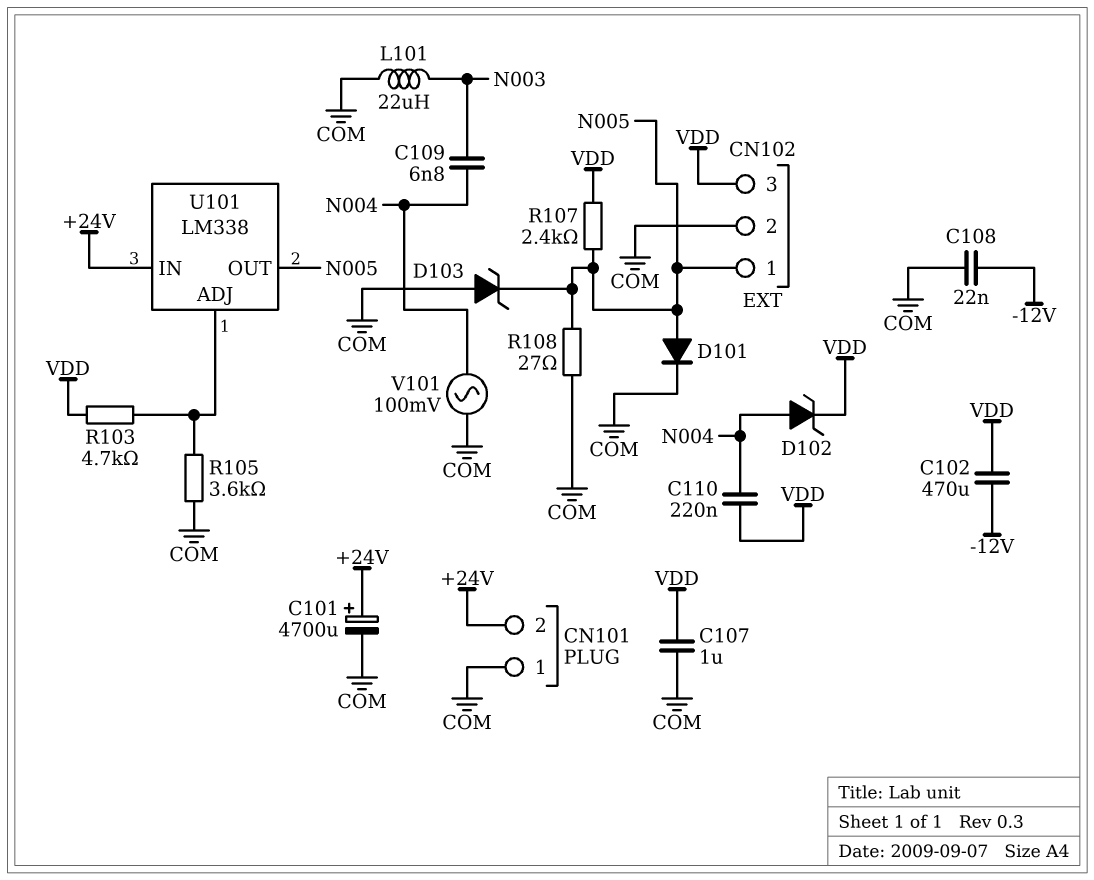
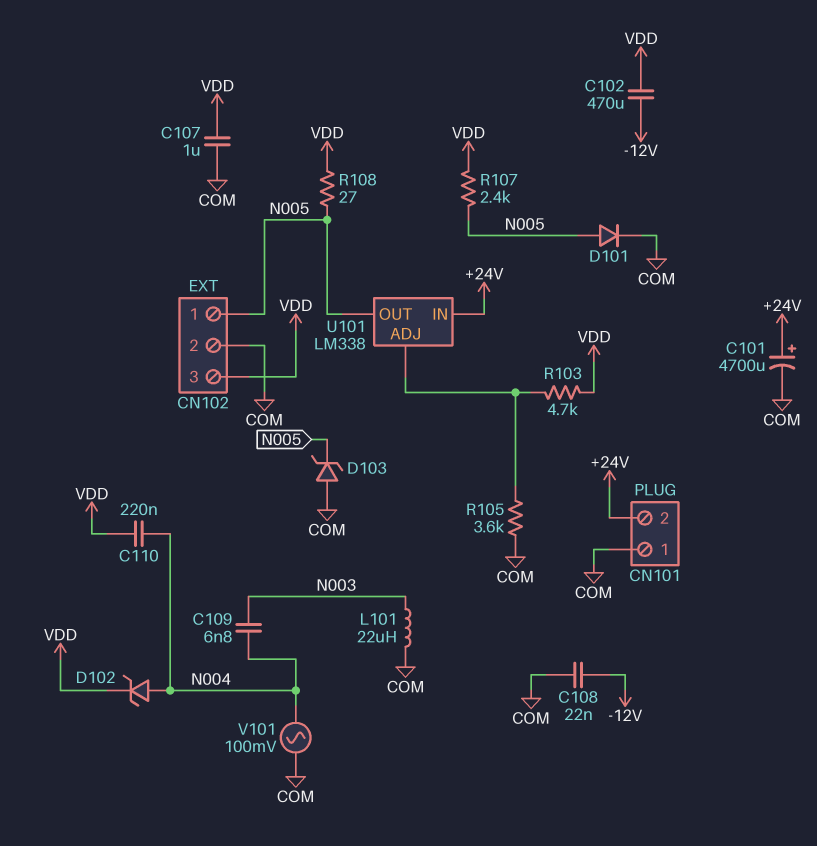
R108: 27 (COM, N005) -> 27 (N005, VDD)

